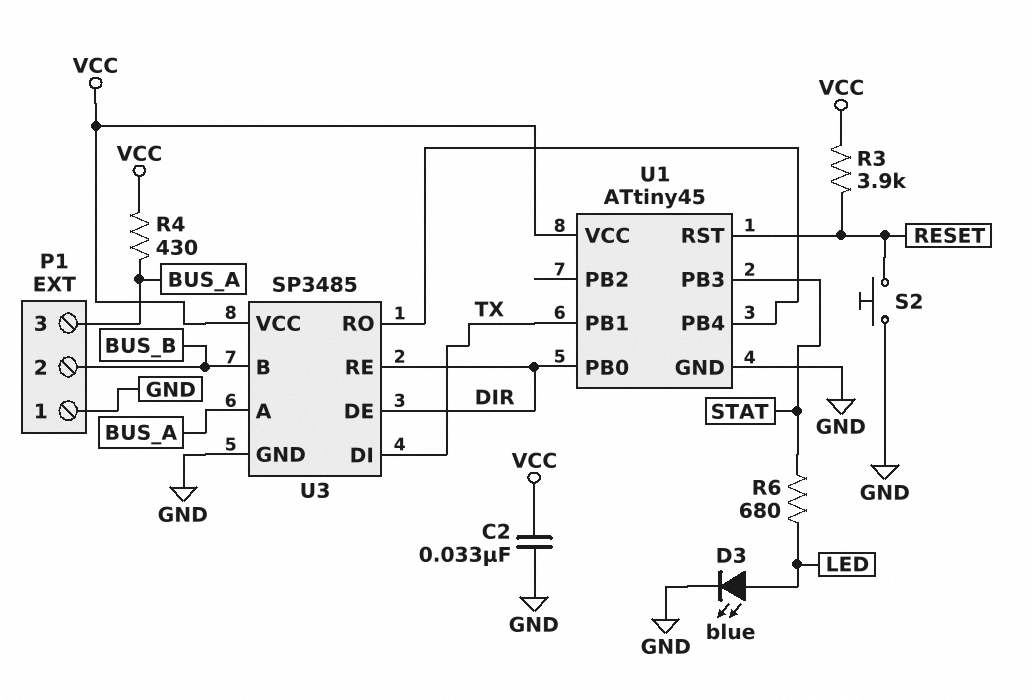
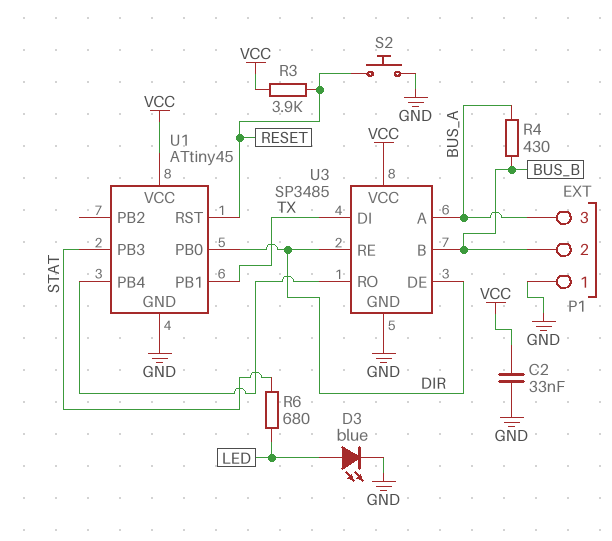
R4: 430 (BUS_A, VCC) -> 430 (BUS_A, BUS_B)

